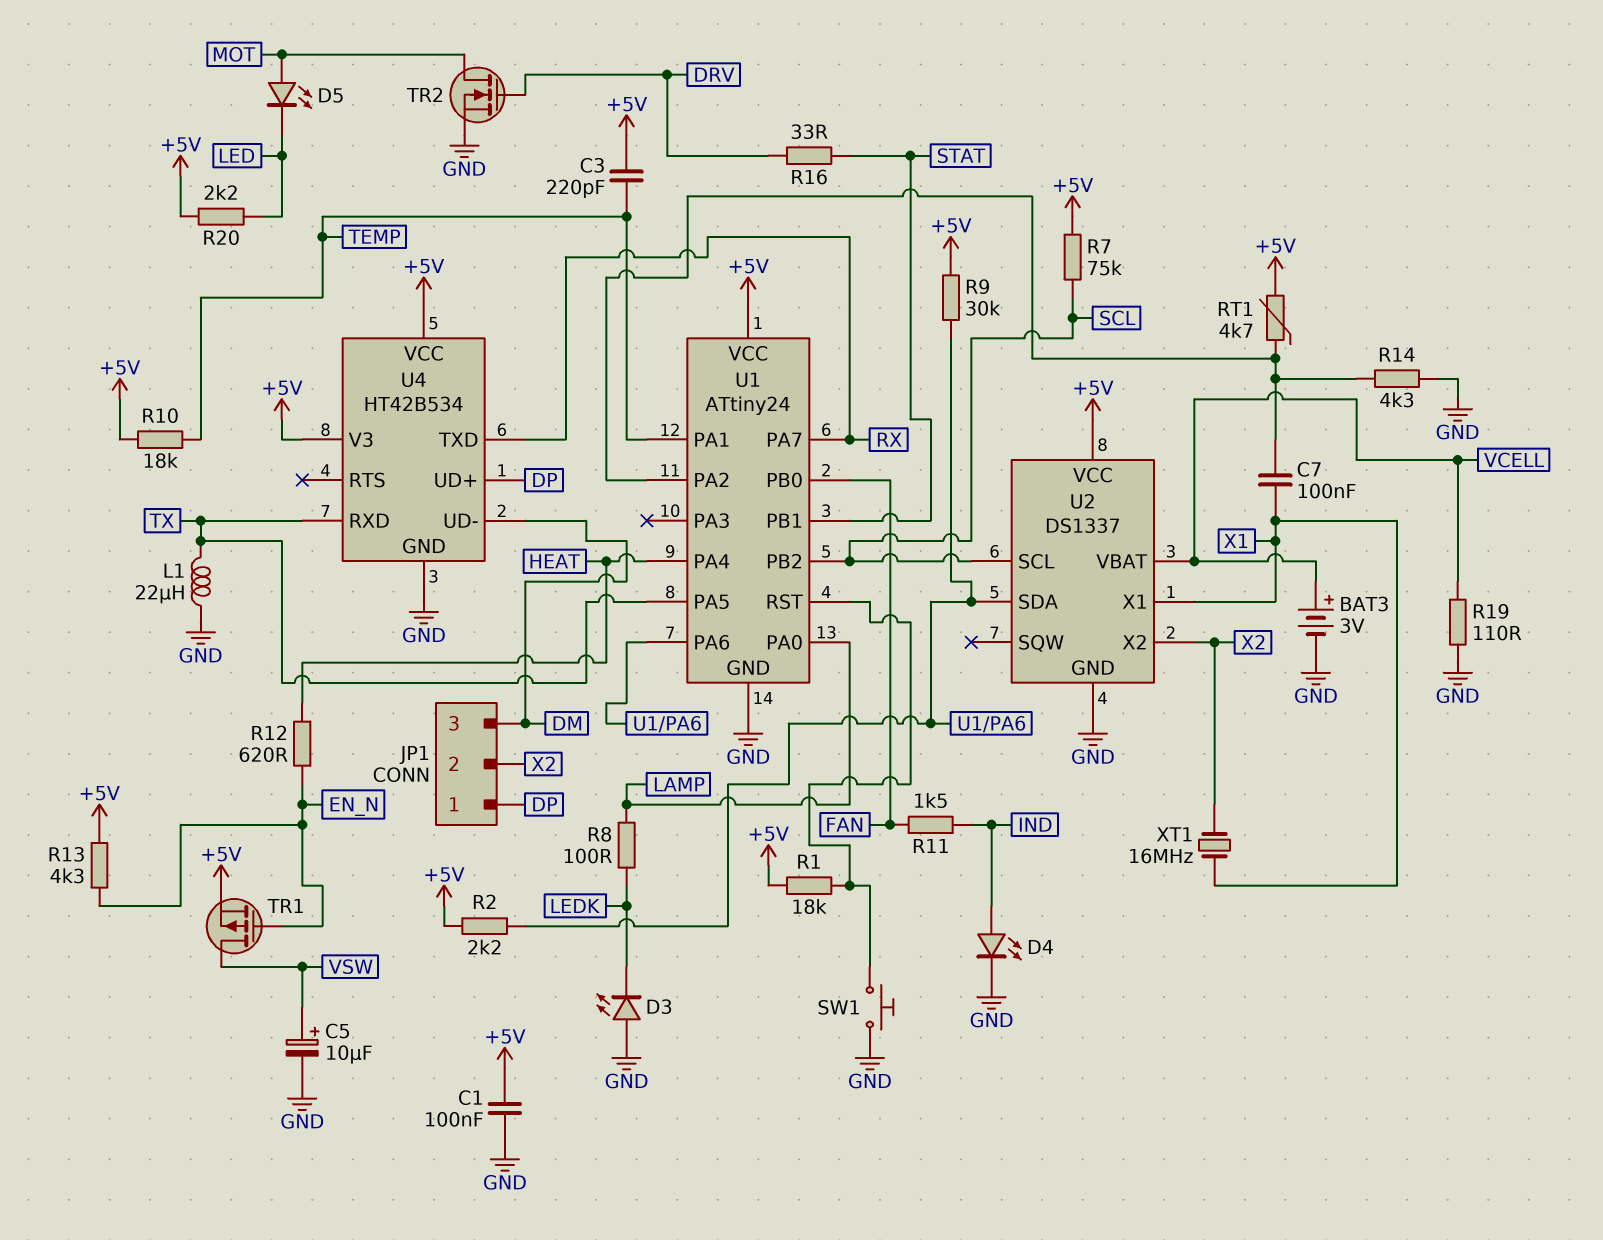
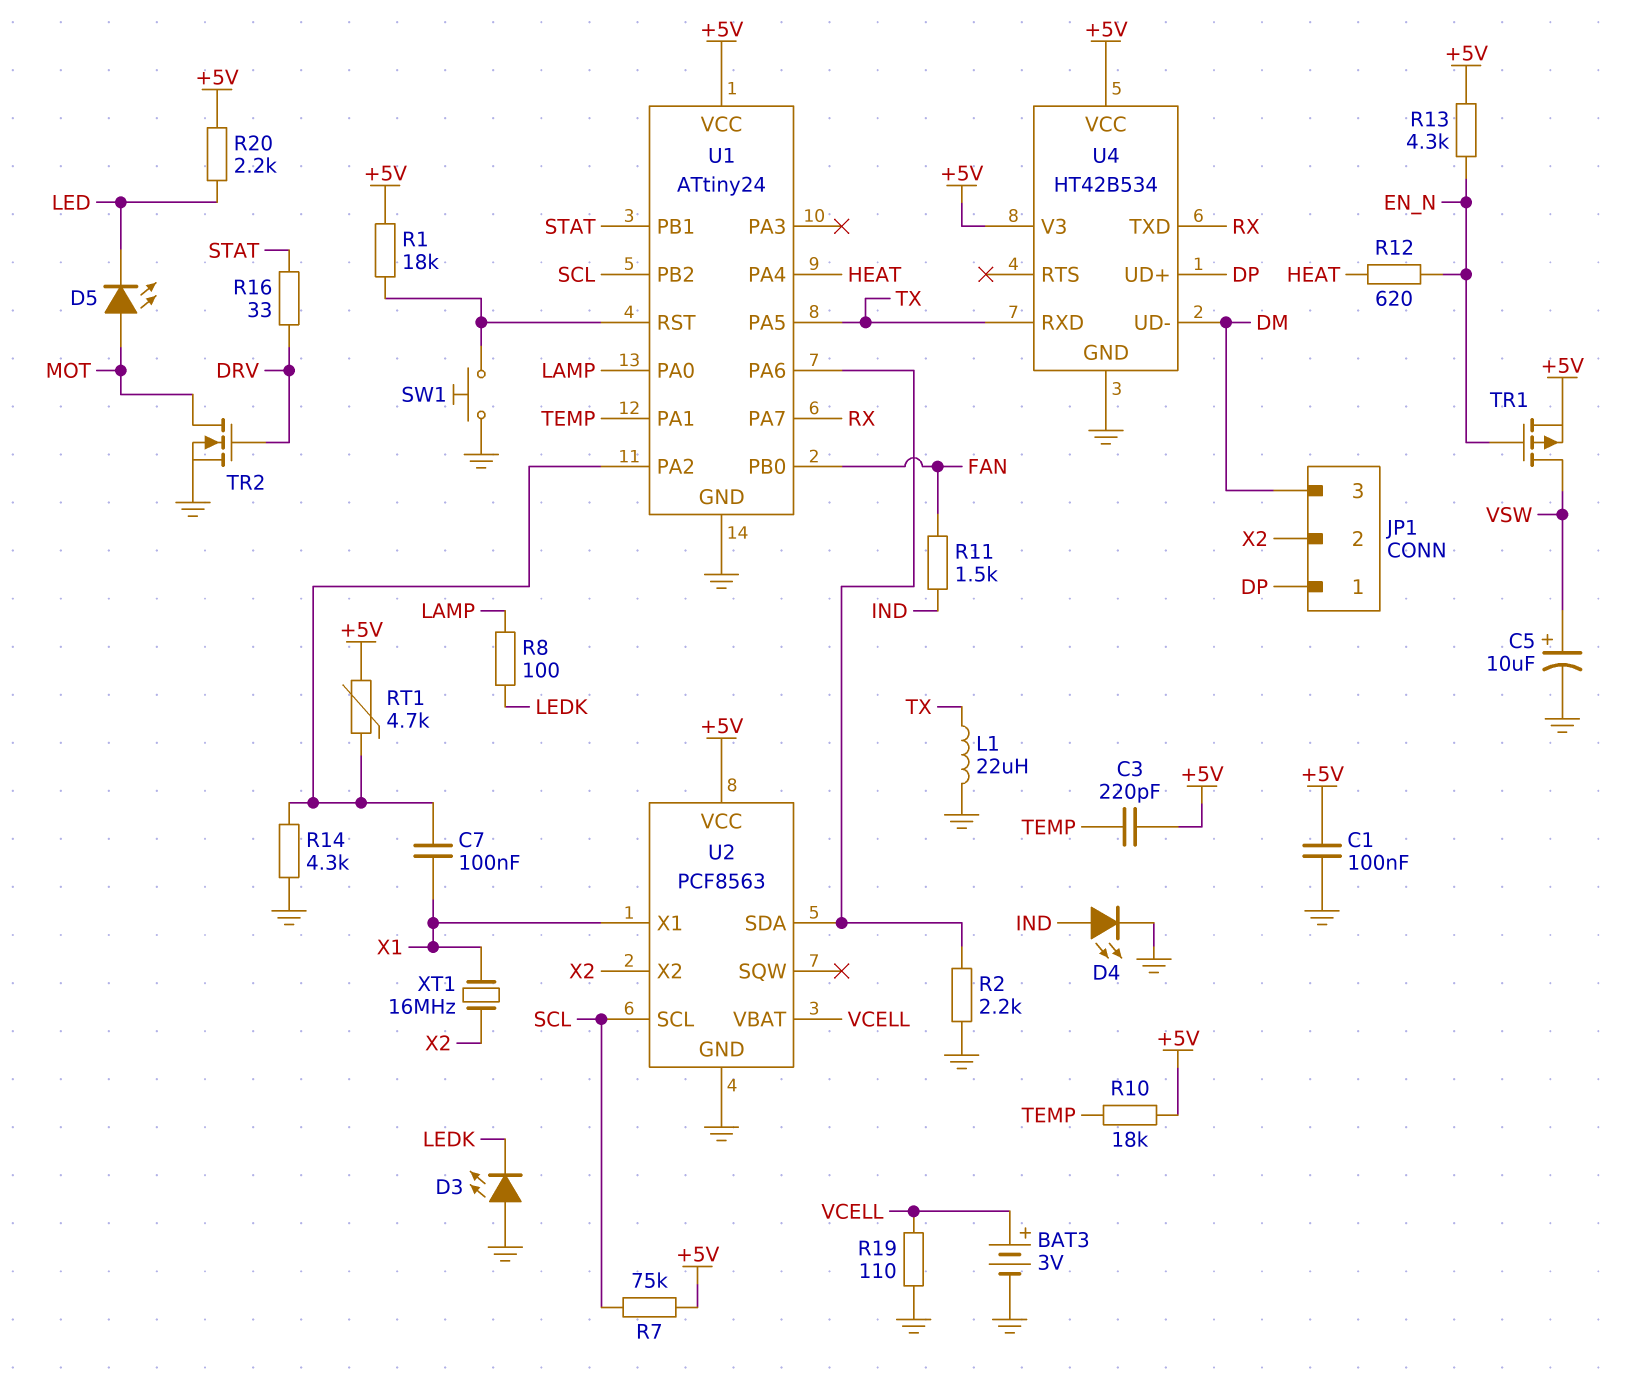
R2: 2.2k (+5V, U1/PA6) -> 2.2k (GND, U1/PA6)
R9: 30k (+5V, U1/PA6) -> none
U2: DS1337 -> PCF8563

